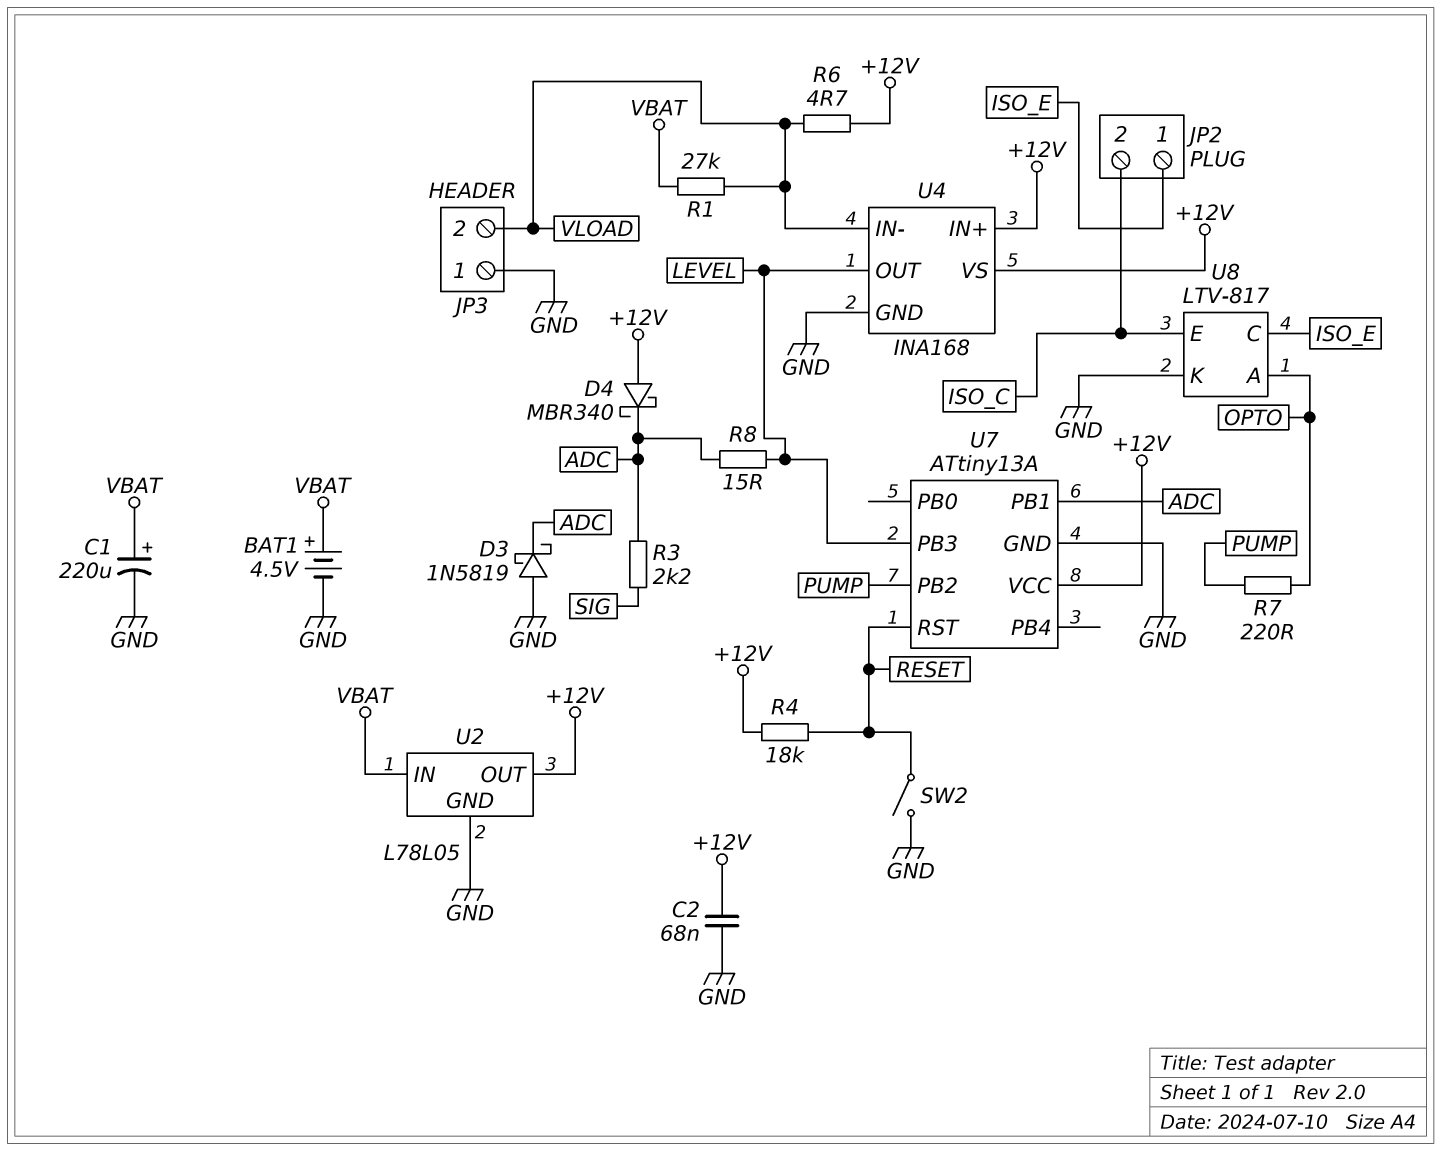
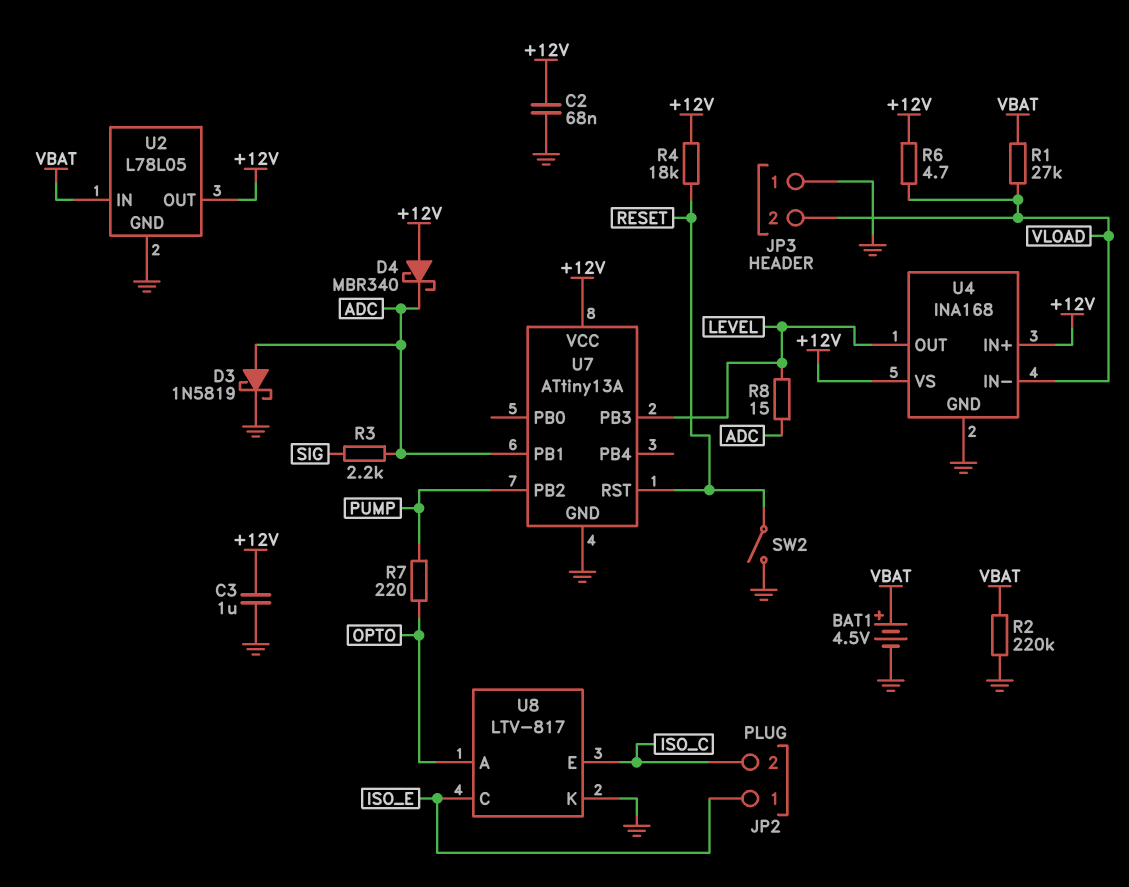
C1: 220uF (plus VBAT, minus GND) -> none
C3: none -> 1uF (+12V, GND)
D3: schottky 1N5819 (A GND, K ADC) -> schottky 1N5819 (A ADC, K GND)
R2: none -> 220k (GND, VBAT)

